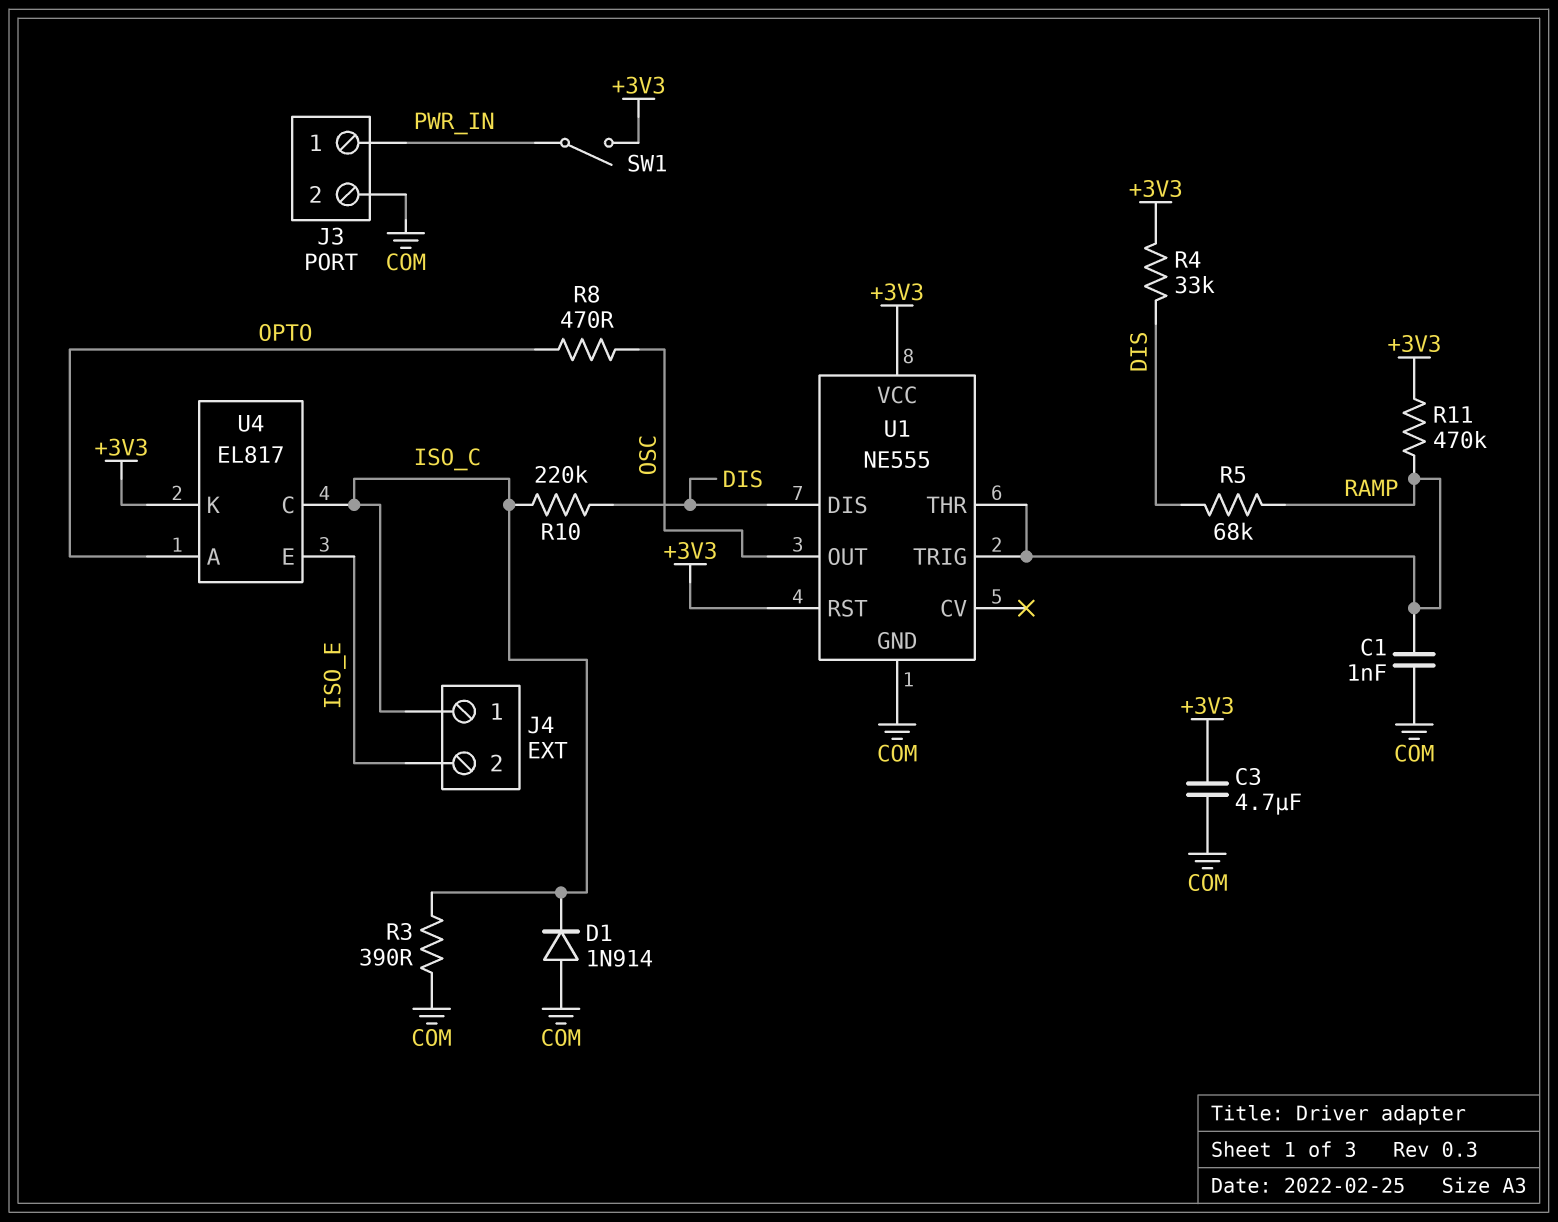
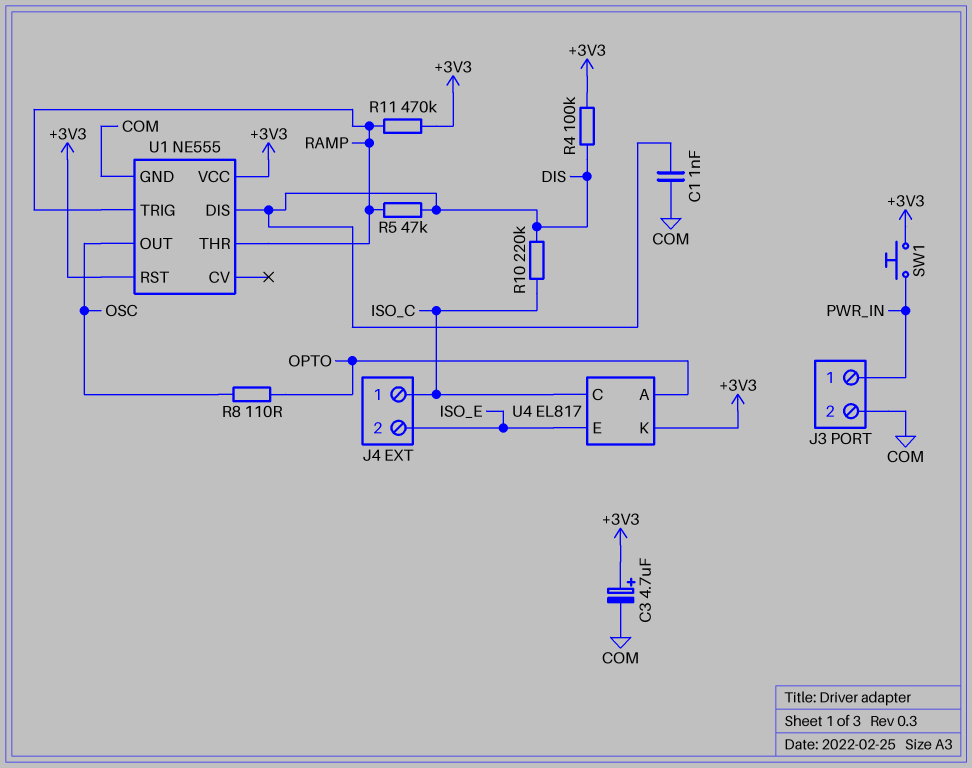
C1: 1nF (COM, RAMP) -> 1nF (COM, DIS)
C3: 4.7uF (+3V3, COM) -> 4.7uF (plus +3V3, minus COM)
D1: diode 1N914 (A COM, K ISO_C) -> none
R3: 390 (COM, ISO_C) -> none
R4: 33k (+3V3, DIS) -> 100k (+3V3, DIS)
R5: 68k (DIS, RAMP) -> 47k (DIS, RAMP)
R8: 470 (OPTO, OSC) -> 110 (OPTO, OSC)
SW1: switch (+3V3, PWR_IN) -> button (+3V3, PWR_IN)

